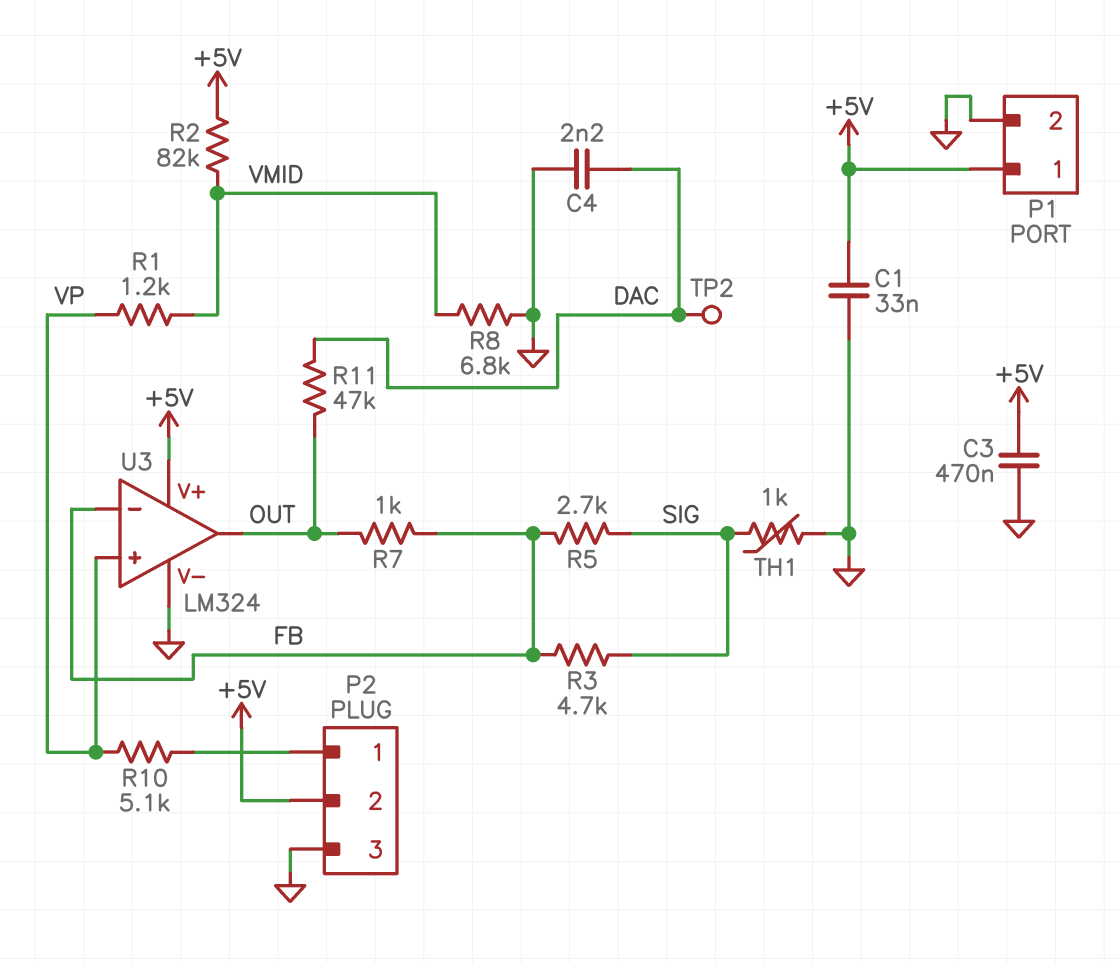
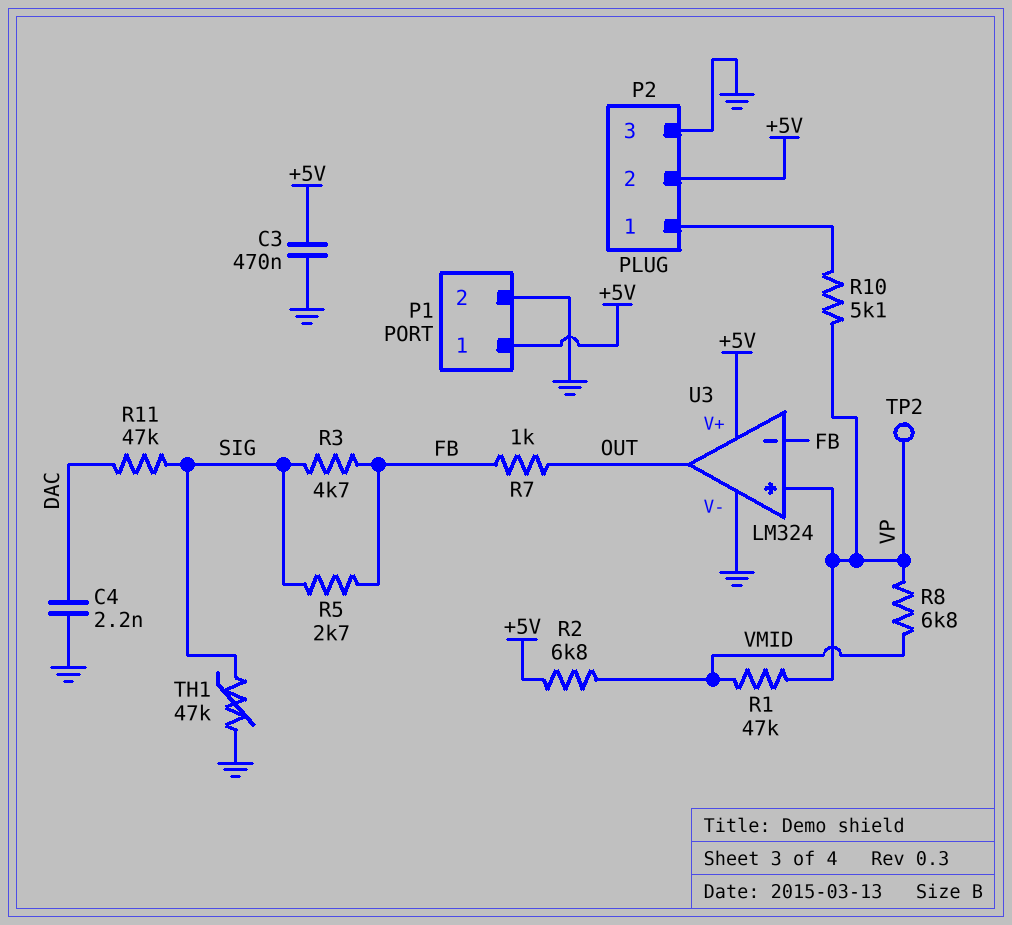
C1: 33nF (+5V, GND) -> none
R1: 1.2k (VMID, VP) -> 47k (VMID, VP)
R2: 82k (+5V, VMID) -> 6.8k (+5V, VMID)
R8: 6.8k (GND, VMID) -> 6.8k (VMID, VP)
R11: 47k (DAC, OUT) -> 47k (DAC, SIG)
TH1: 1k (GND, SIG) -> 47k (GND, SIG)
TP2: test point (DAC) -> test point (VP)

